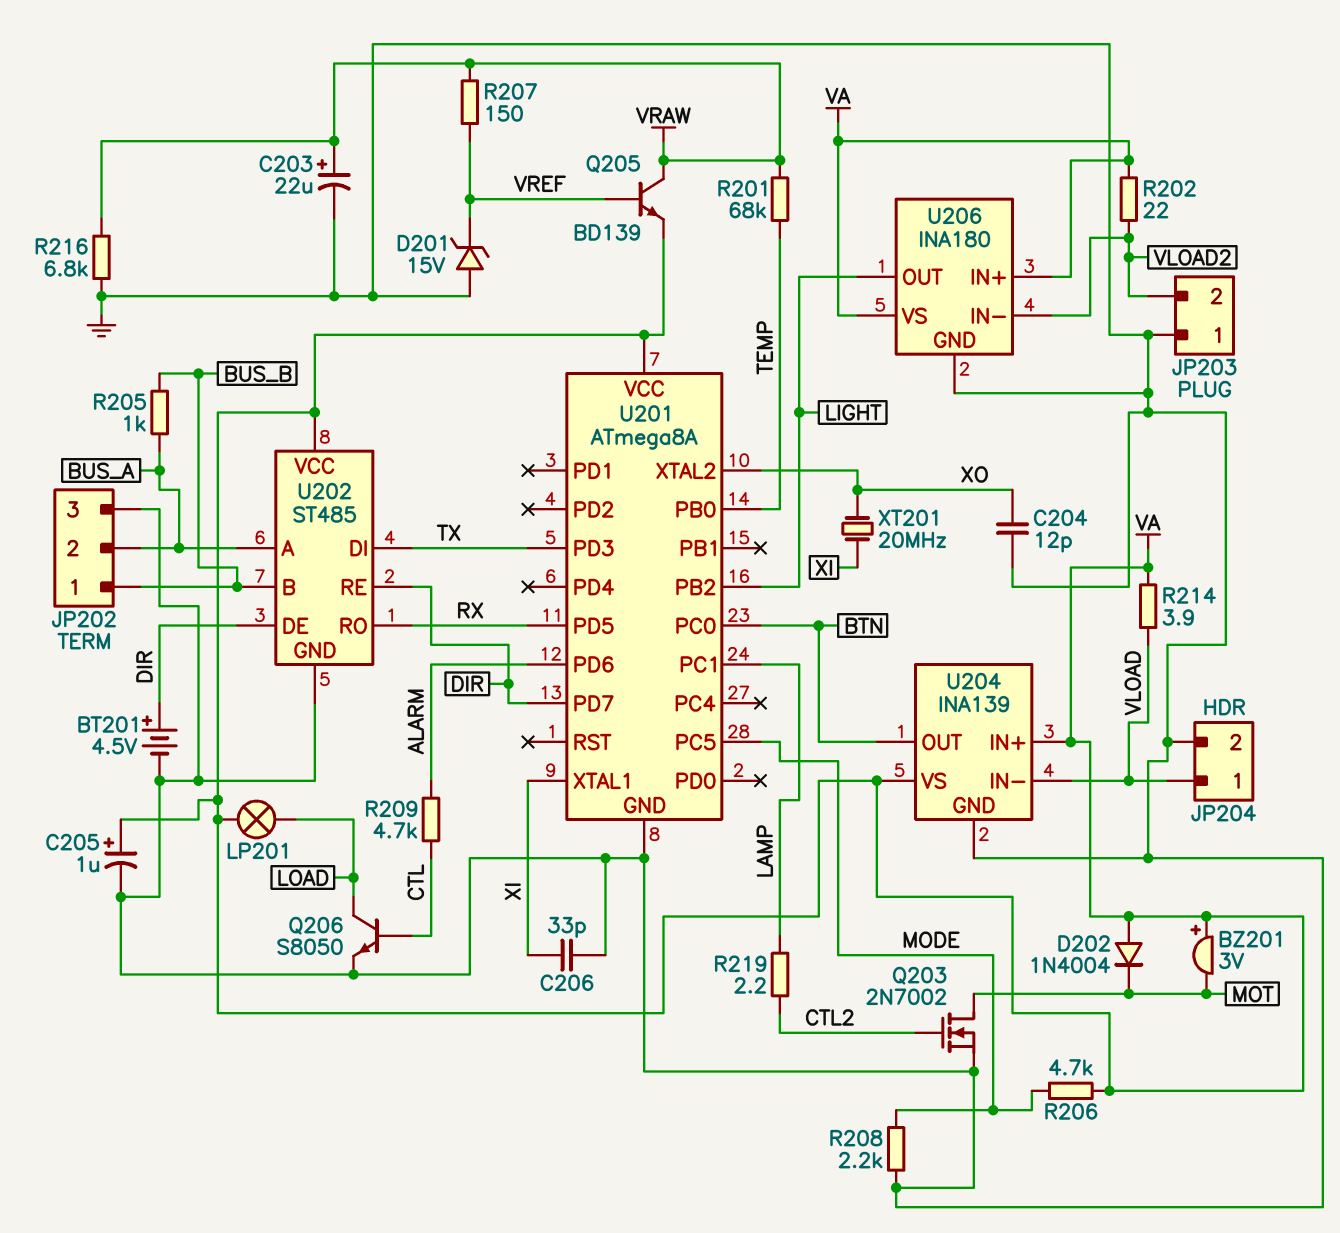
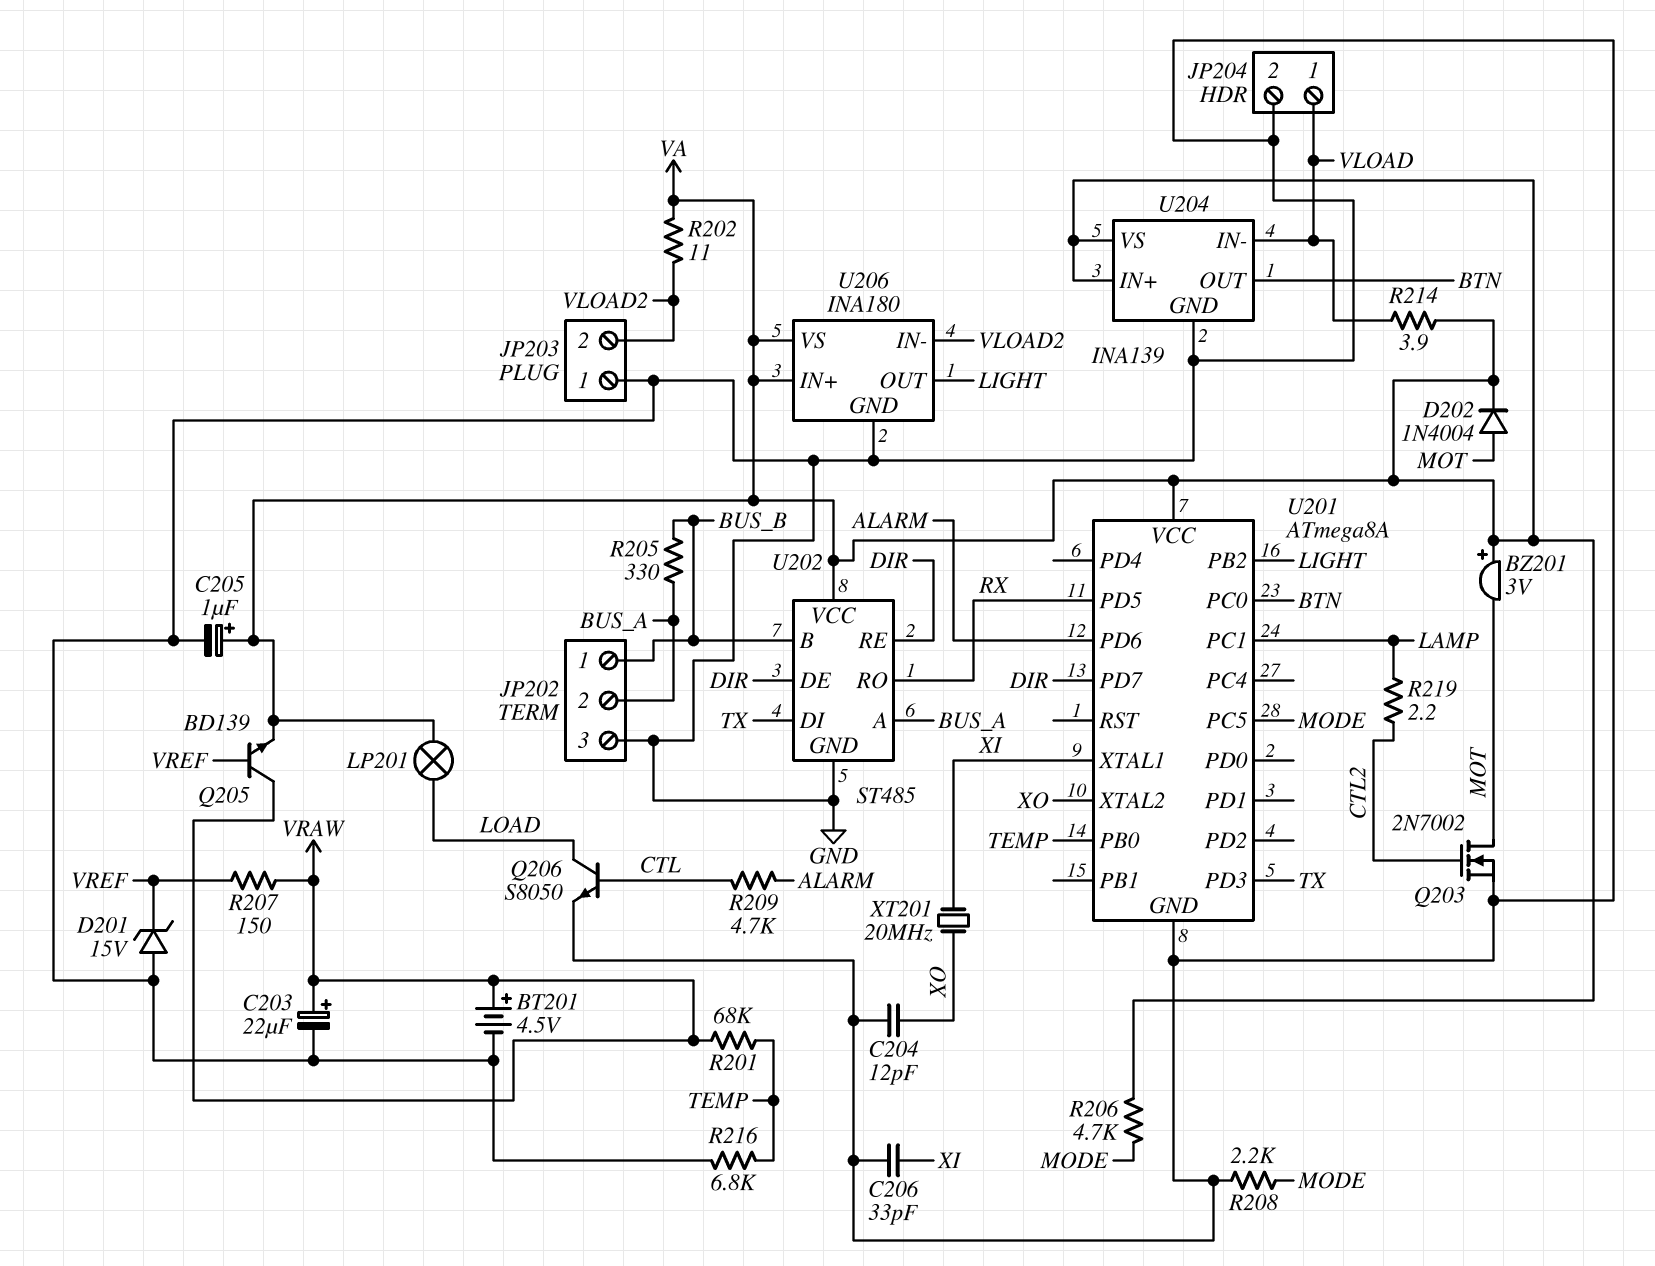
BT201: 4.5V (plus DIR, minus GND) -> 4.5V (plus VRAW, minus GND)
D202: diode 1N4004 (A VA, K MOT) -> diode 1N4004 (A MOT, K VA)
R202: 22 (VA, VLOAD2) -> 11 (VA, VLOAD2)
R205: 1k (BUS_A, BUS_B) -> 330 (BUS_A, BUS_B)
R216: 6.8k (GND, VRAW) -> 6.8k (GND, TEMP)

